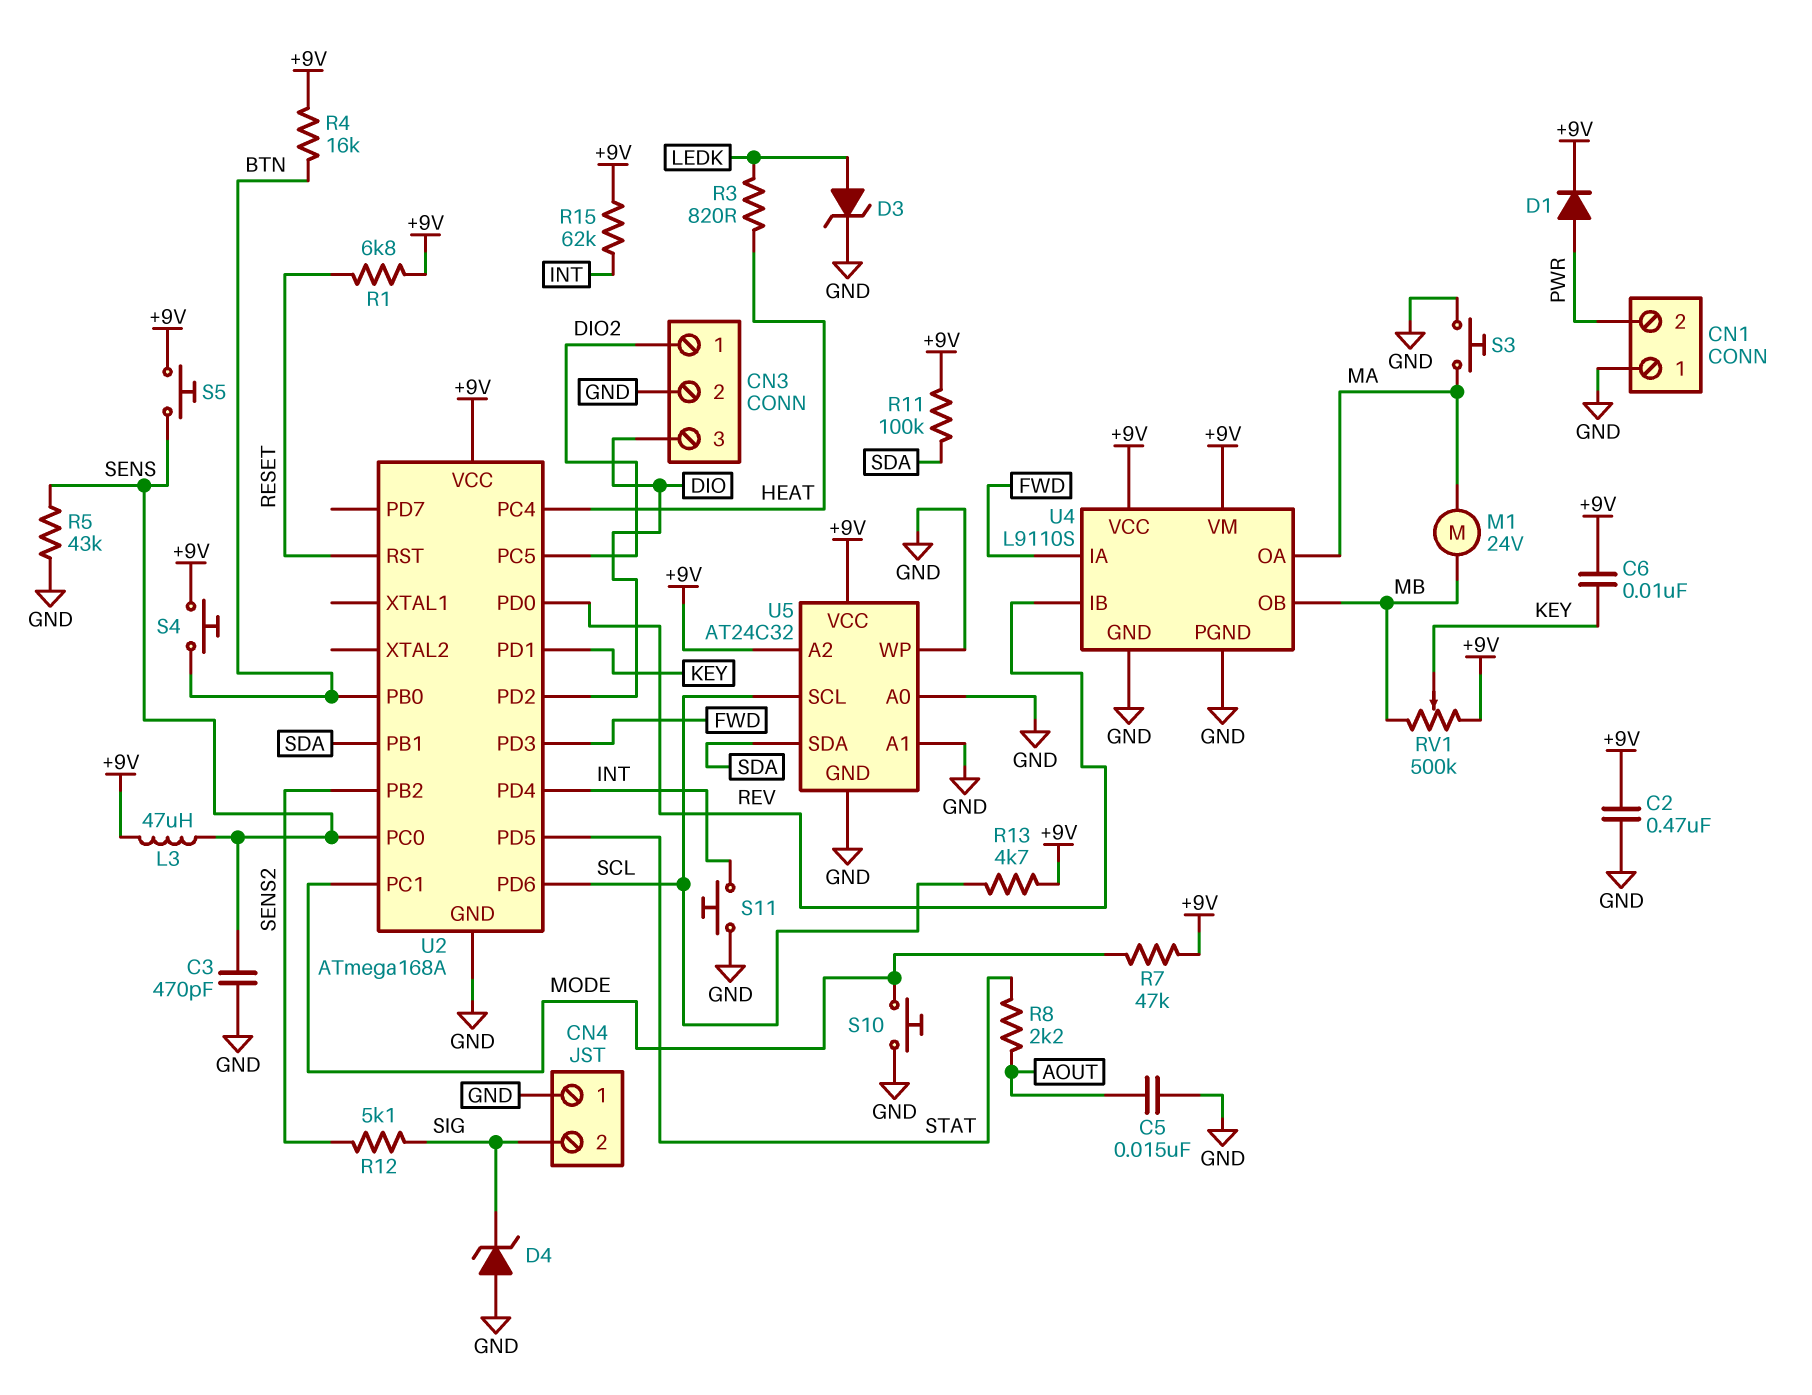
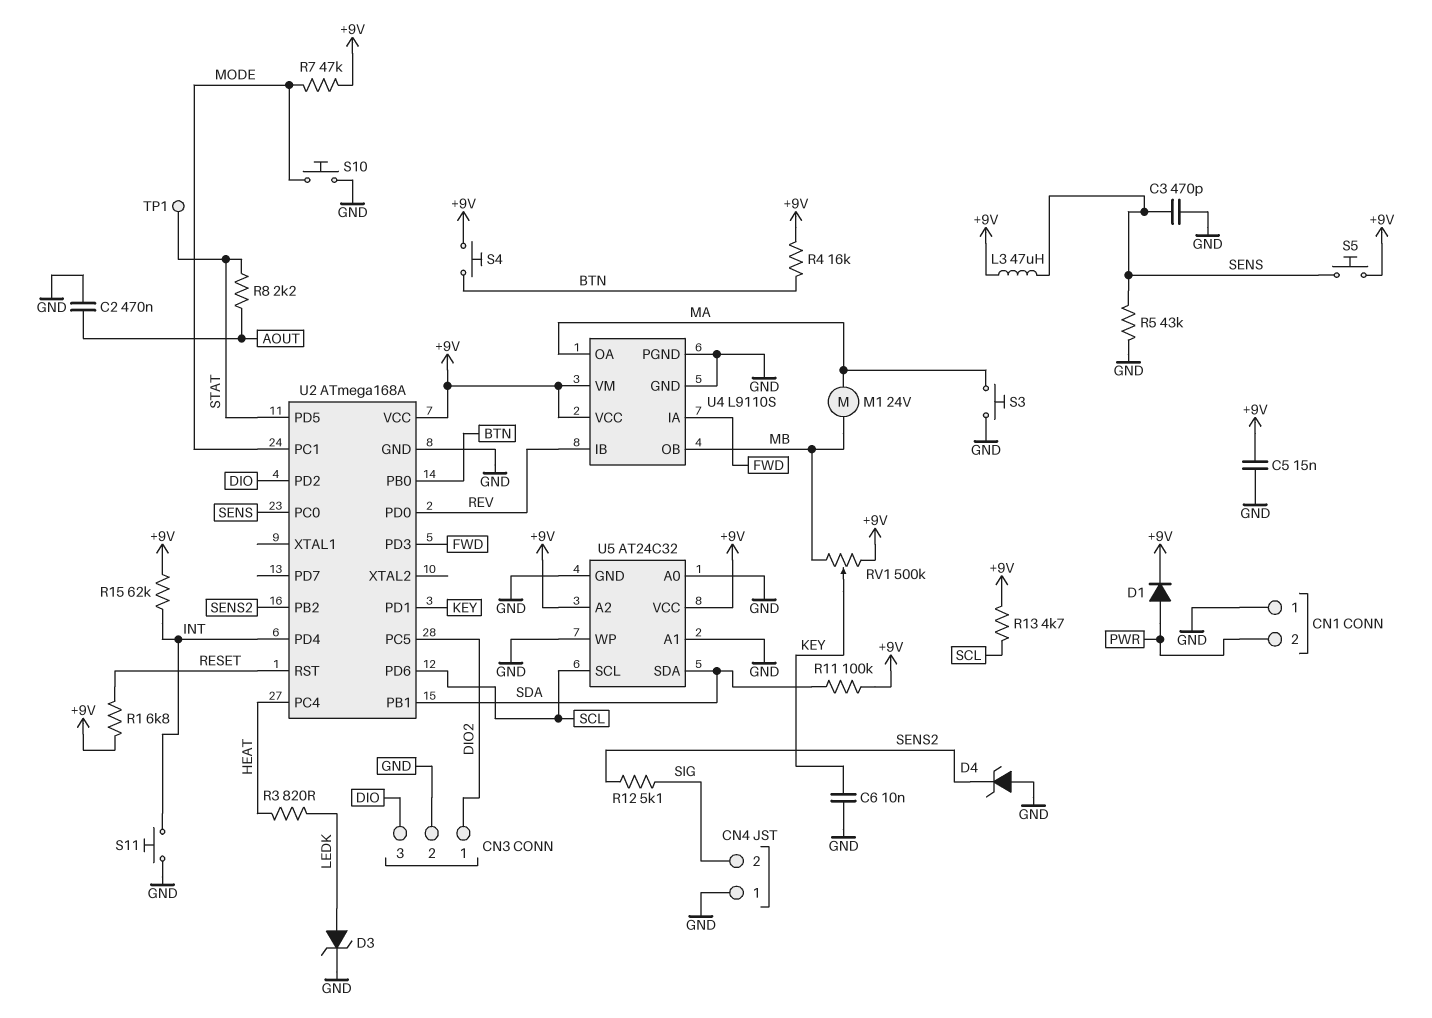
C2: 470nF (+9V, GND) -> 470nF (AOUT, GND)
C5: 15nF (AOUT, GND) -> 15nF (+9V, GND)
C6: 10nF (+9V, KEY) -> 10nF (GND, KEY)
D4: zener (A GND, K SIG) -> zener (A GND, K SENS2)
TP1: none -> test point (STAT)

